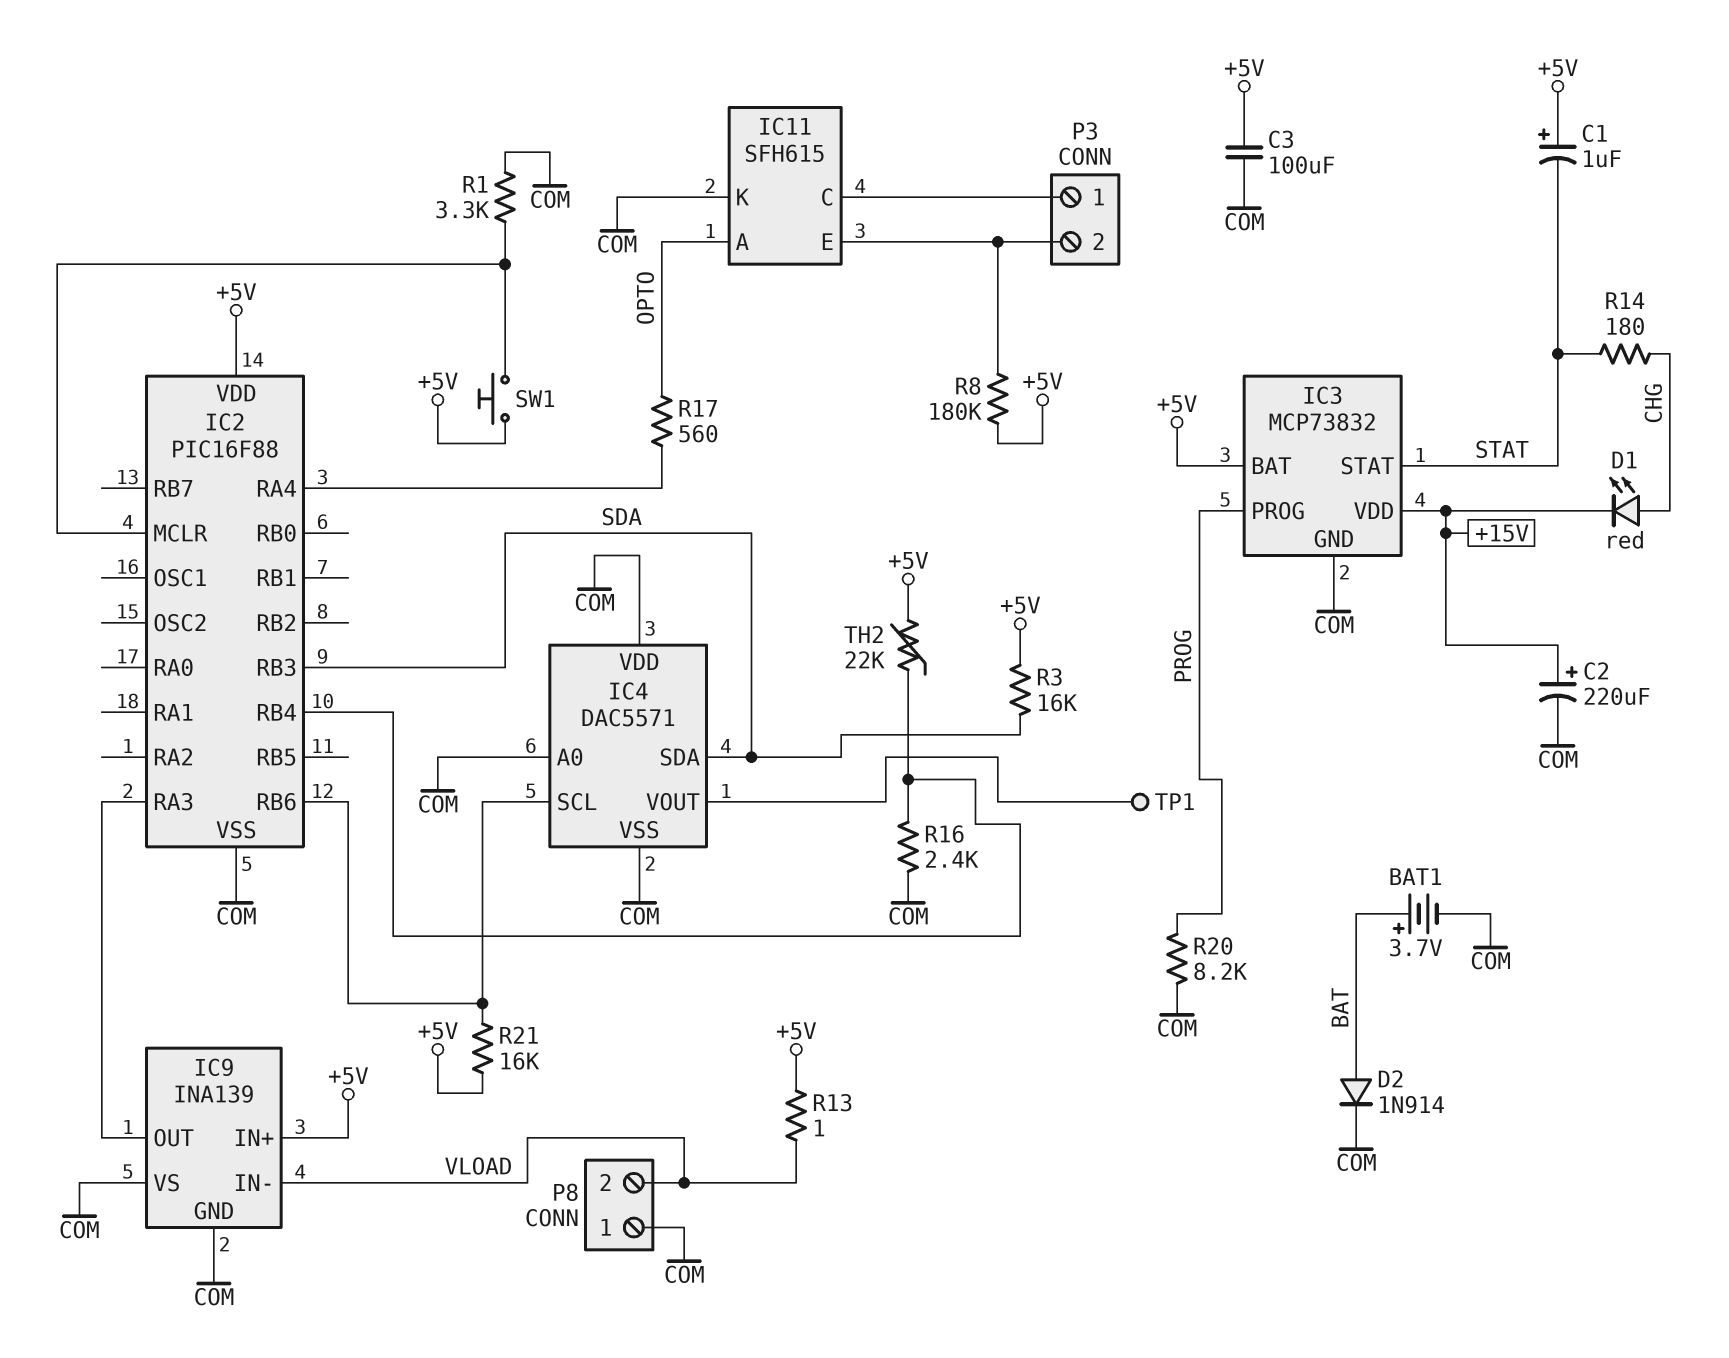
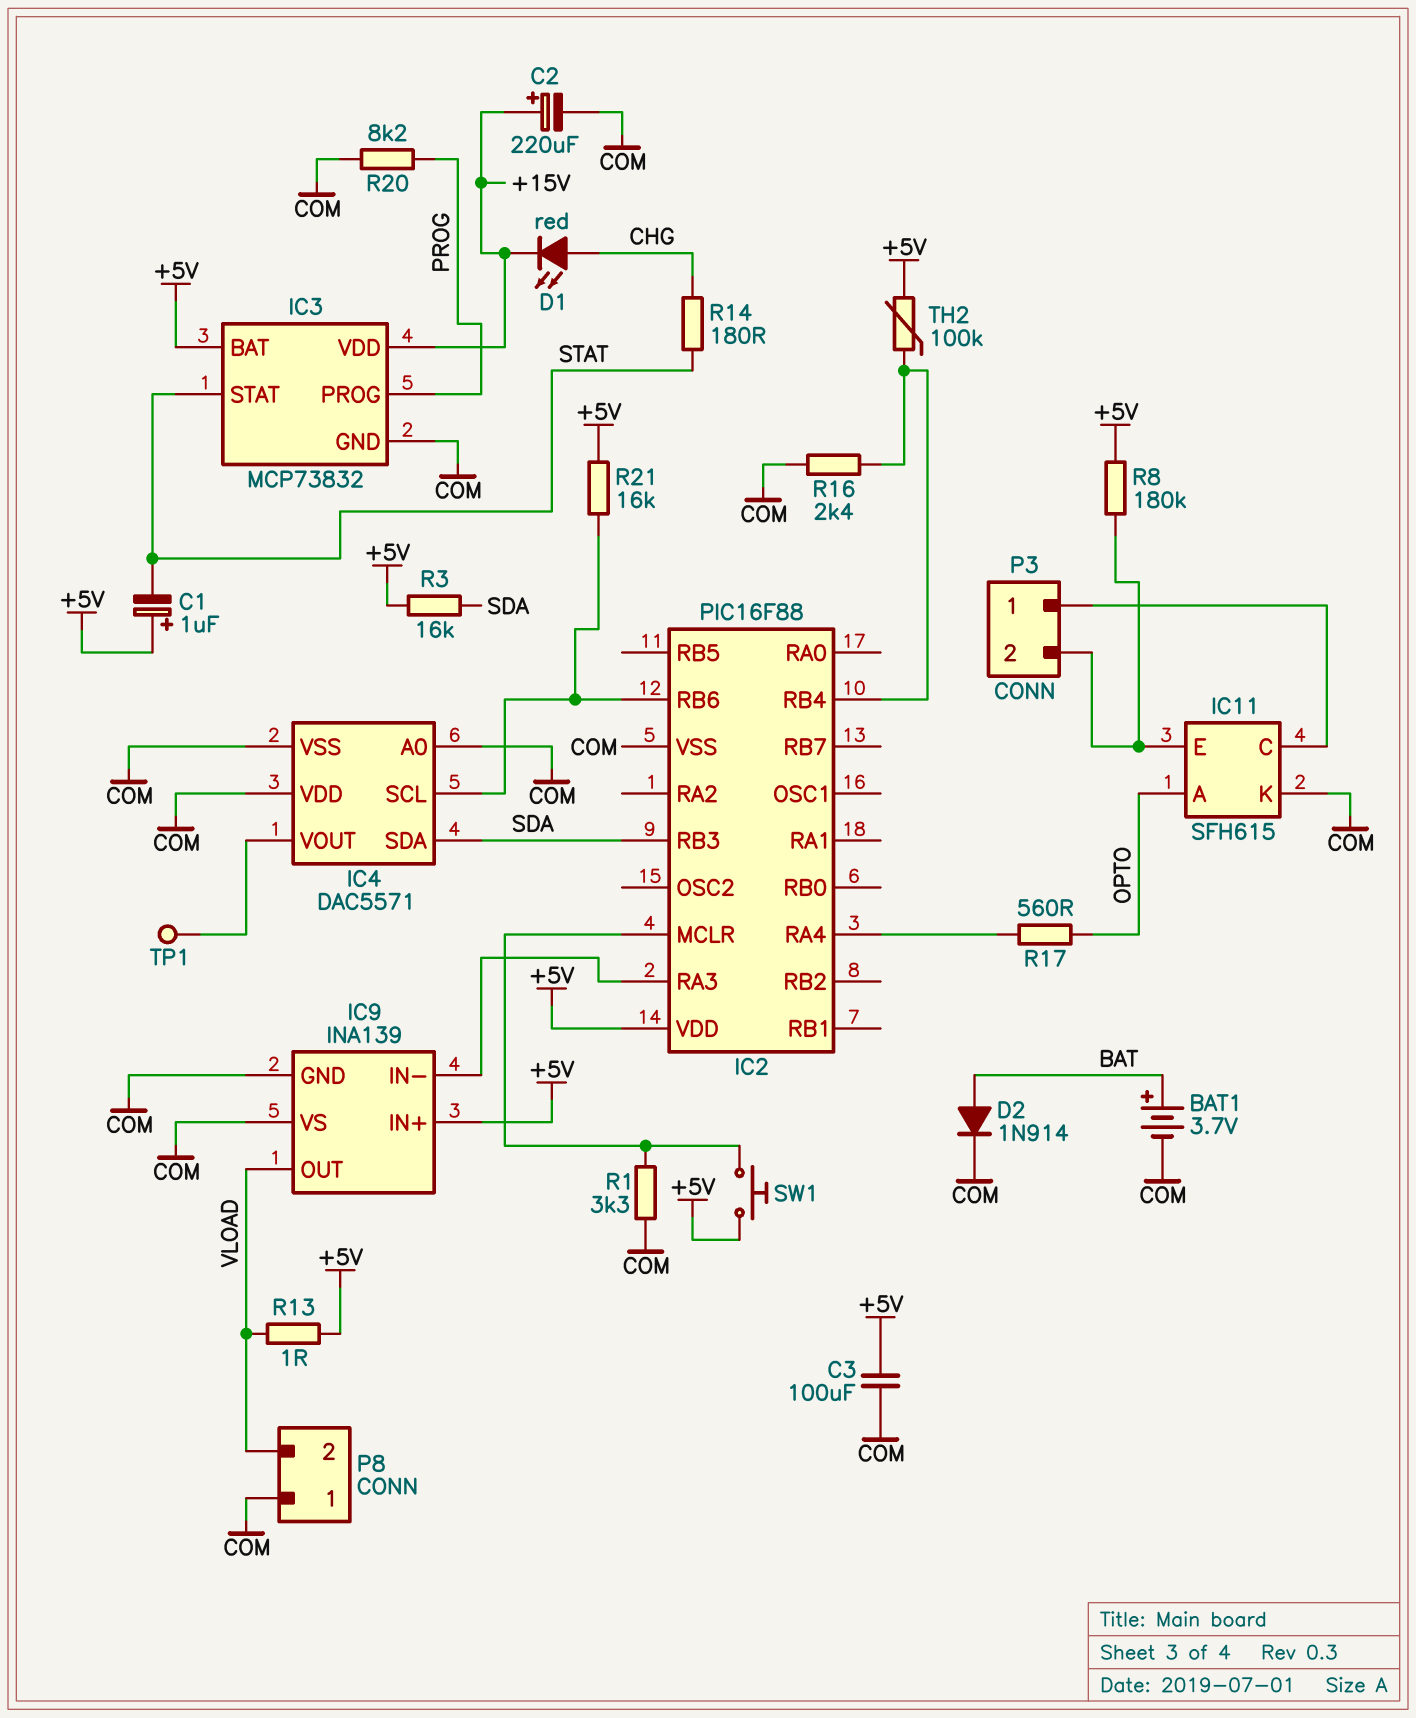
IC9 pin IN-: VLOAD -> IC2/RA3
IC9 pin OUT: IC2/RA3 -> VLOAD
TH2: 22k (+5V, IC2/RB4) -> 100k (+5V, IC2/RB4)

